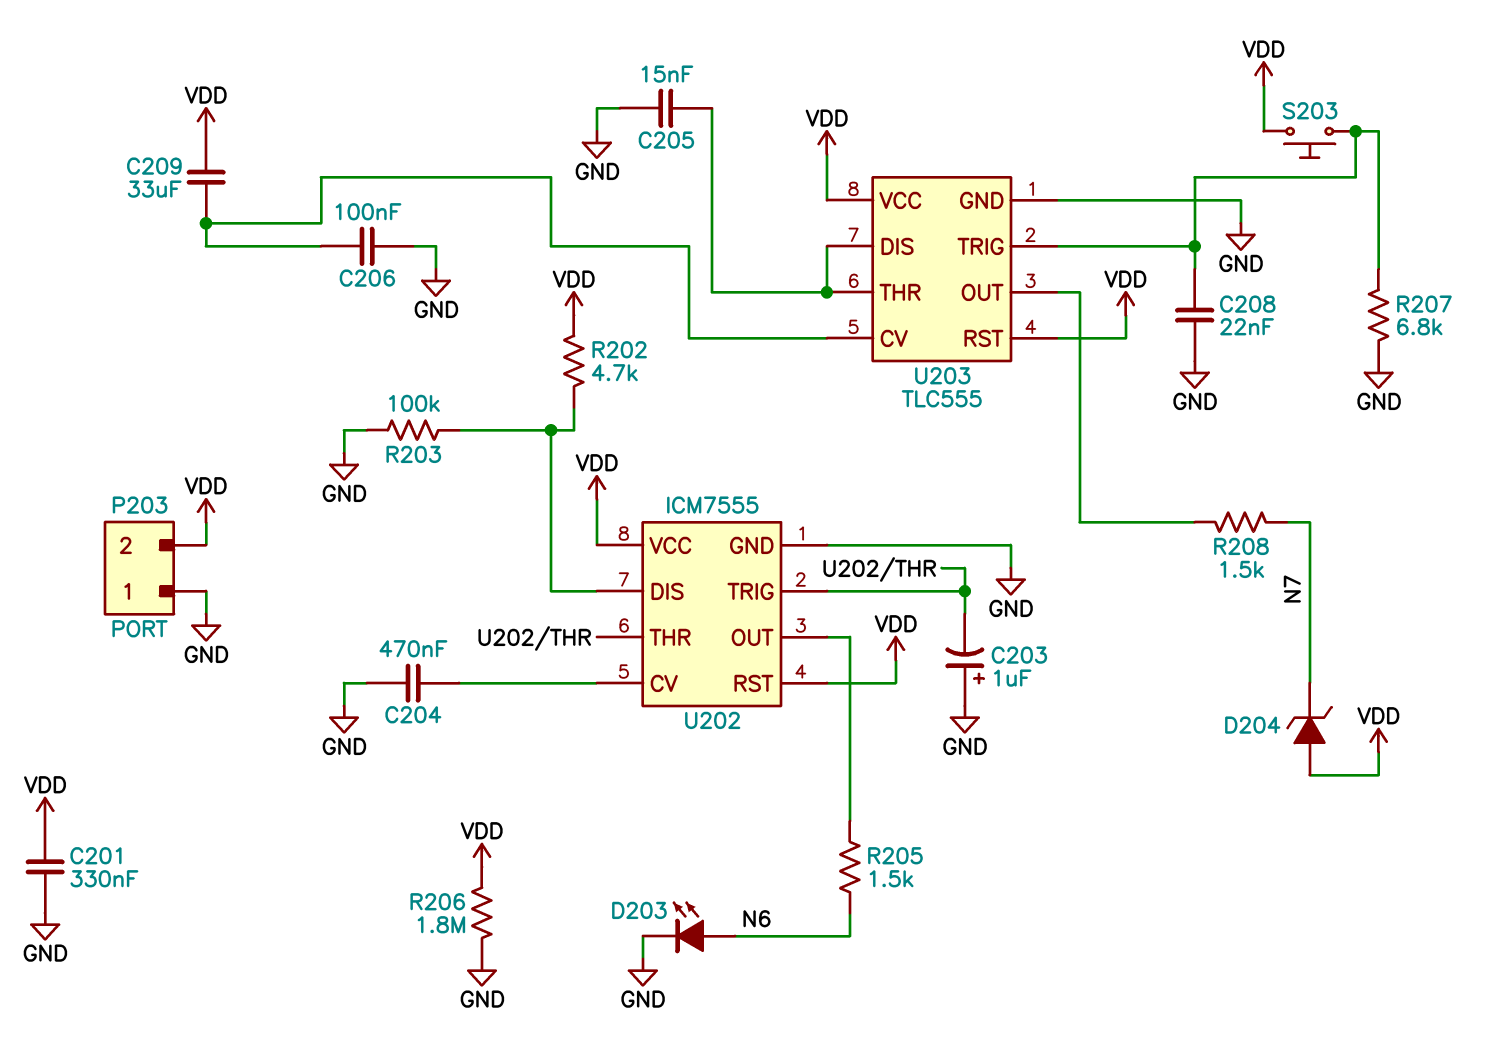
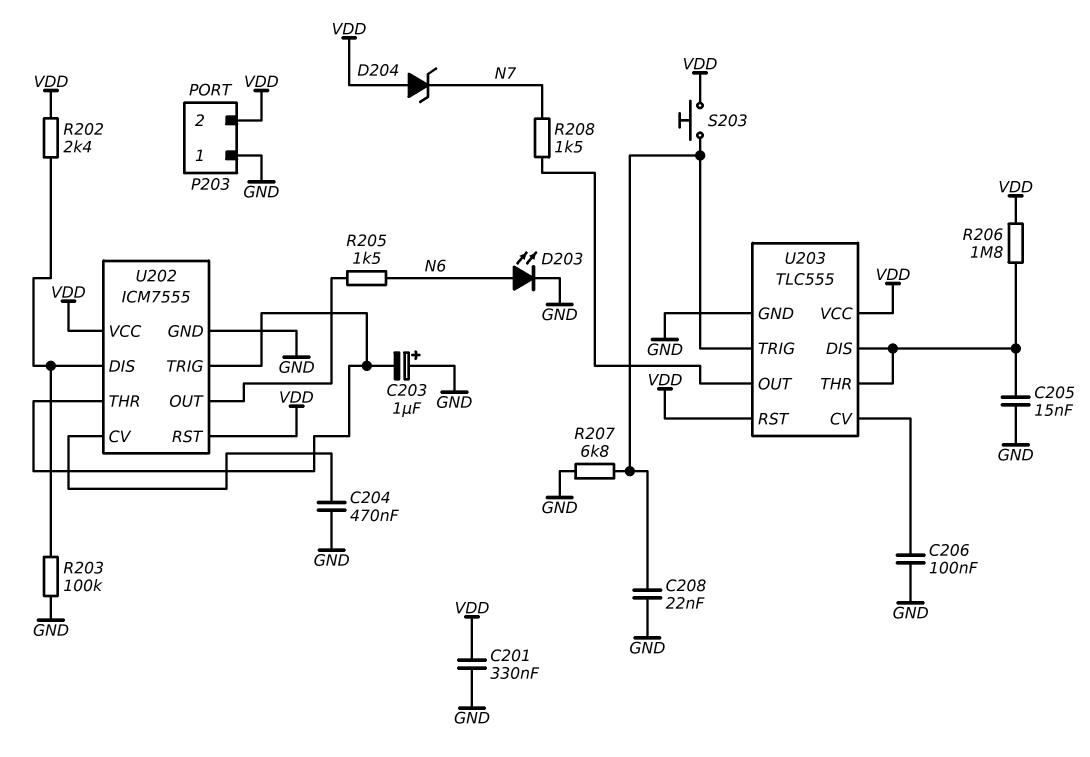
C209: 33uF (U203/CV, VDD) -> none
R202: 4.7k (U202/DIS, VDD) -> 2.4k (U202/DIS, VDD)
R206: 1.8M (GND, VDD) -> 1.8M (U203/DIS, VDD)

